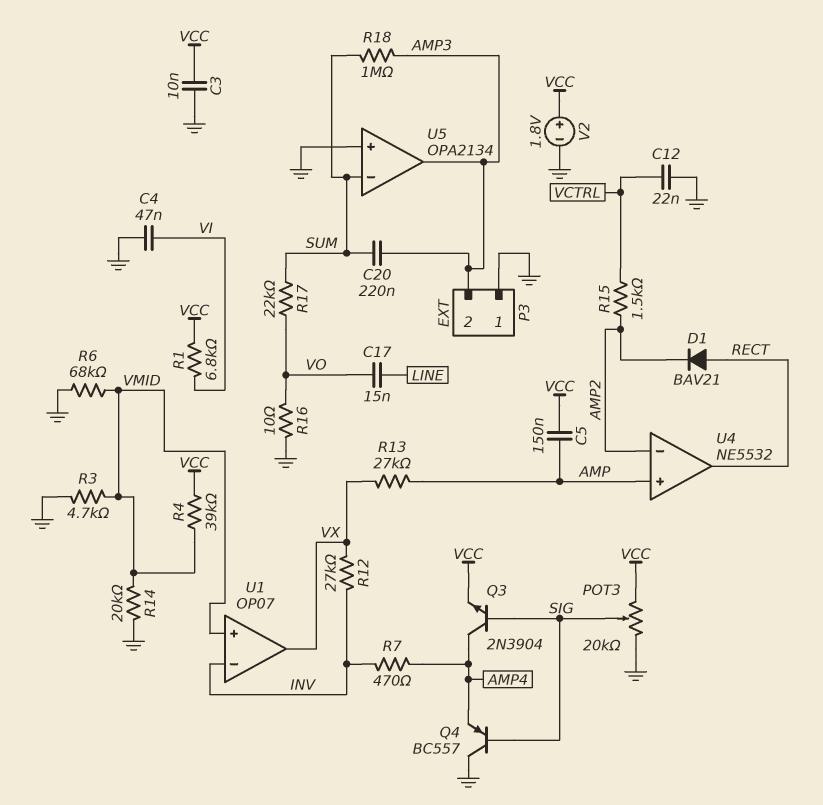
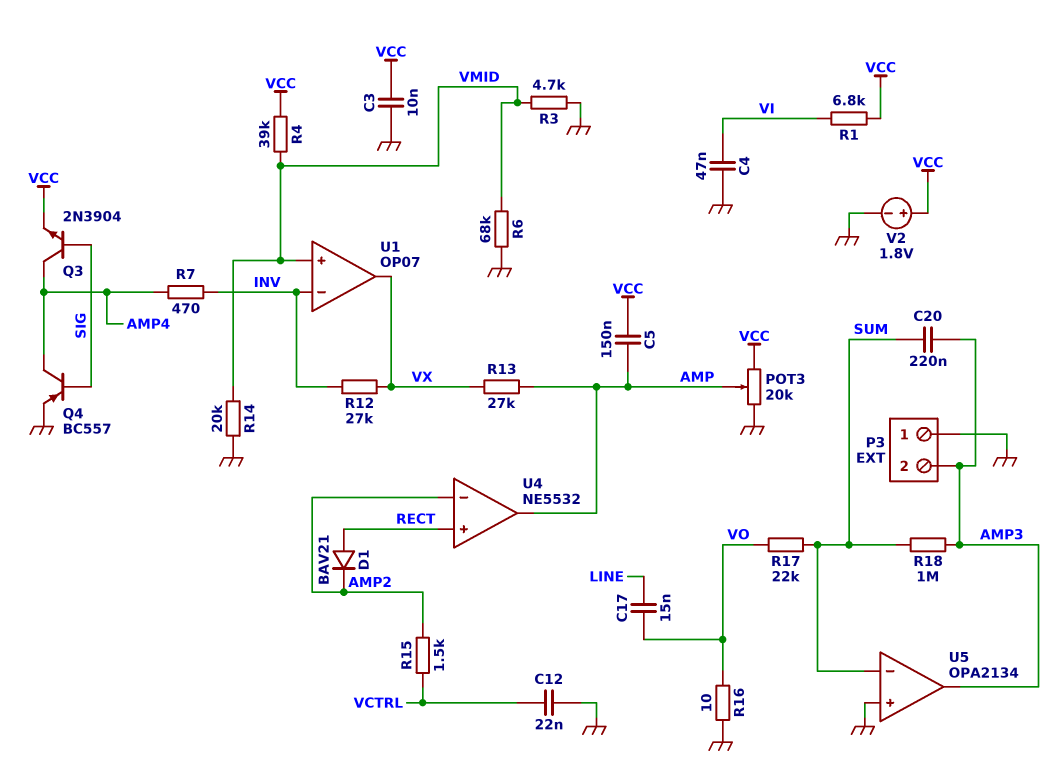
POT3: 20k (GND, VCC, wiper SIG) -> 20k (GND, VCC, wiper AMP)
Q4: PNP BC557 (B SIG, C GND, E AMP4) -> PNP BC557 (B SIG, C AMP4, E GND)
U4 pin in+: AMP -> RECT
U4 pin out: RECT -> AMP

